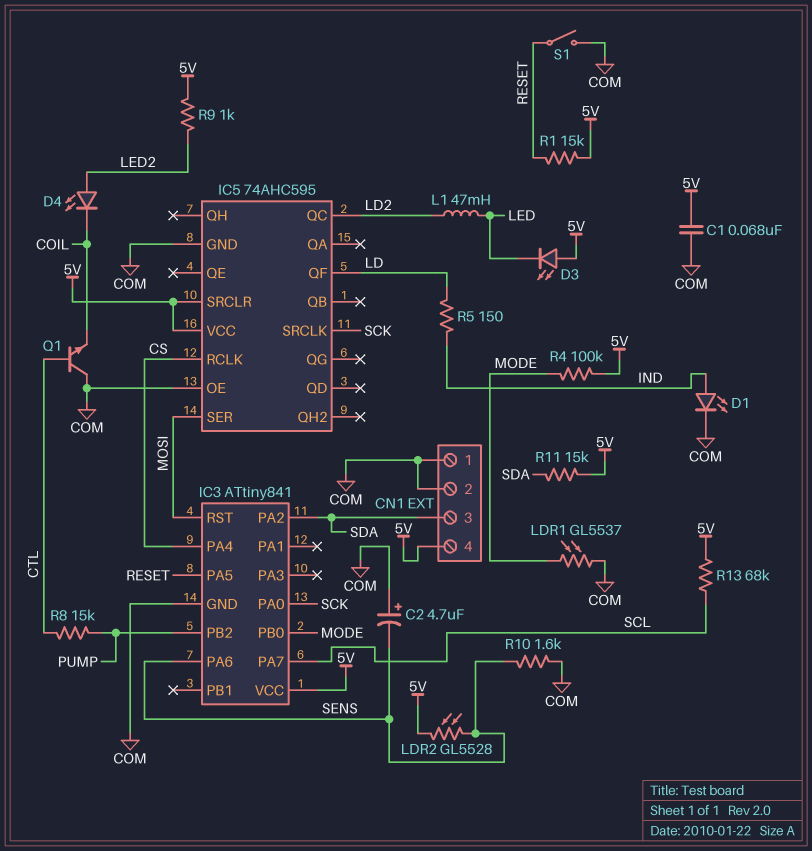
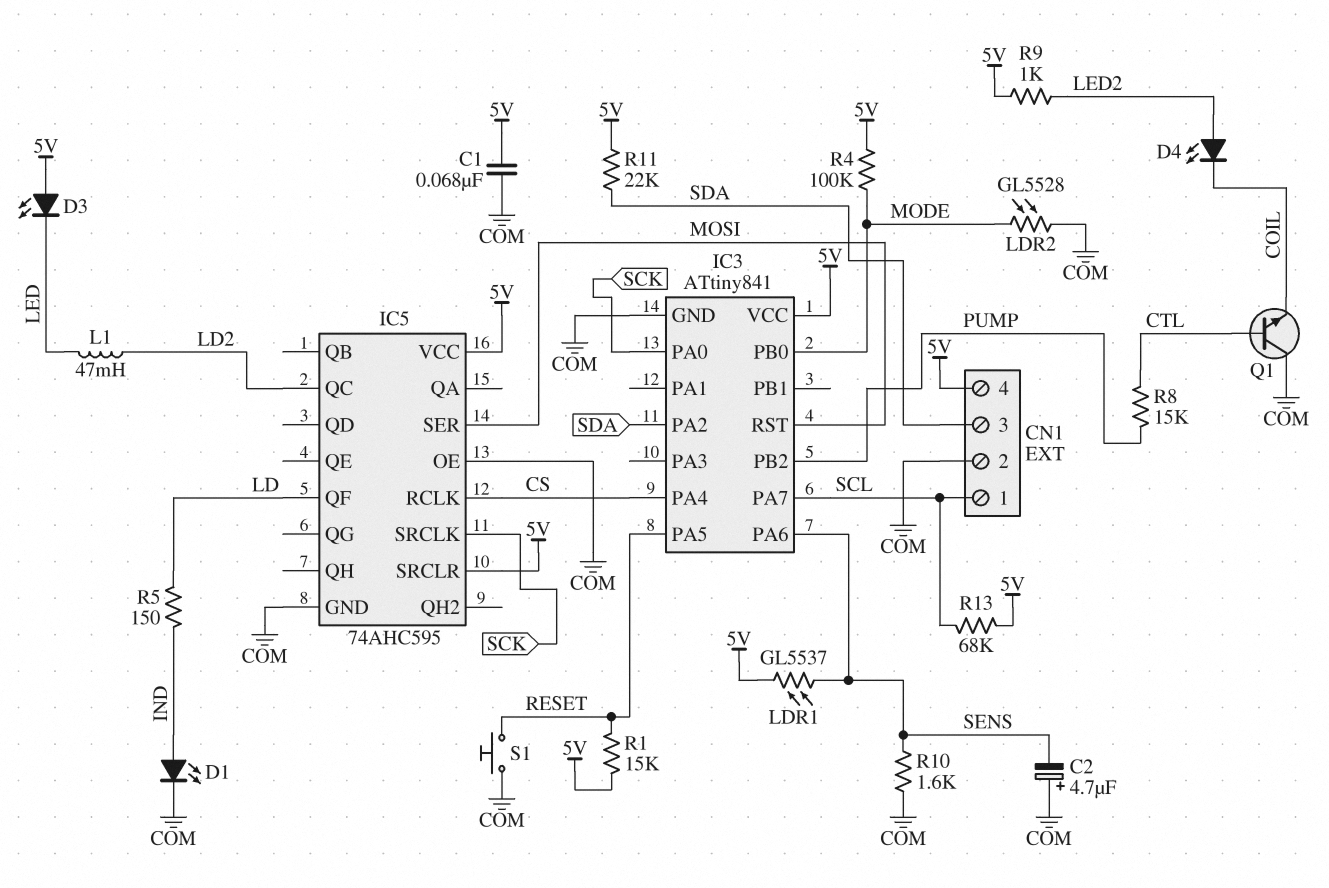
CN1 pin 1: COM -> SCL
LDR1: GL5537 (COM, MODE) -> GL5537 (5V, SENS)
LDR2: GL5528 (5V, SENS) -> GL5528 (COM, MODE)
R11: 15k (5V, SDA) -> 22k (5V, SDA)
S1: switch (COM, RESET) -> button (COM, RESET)

